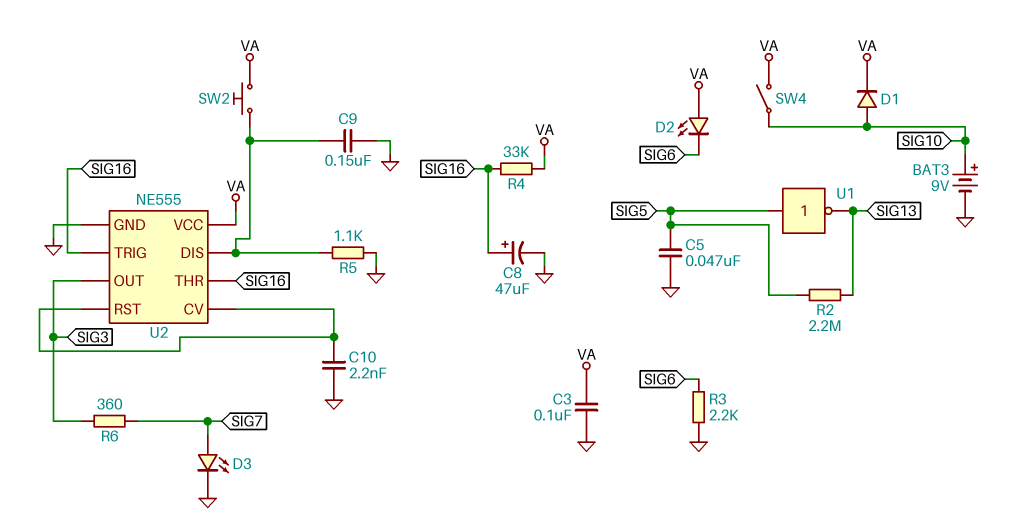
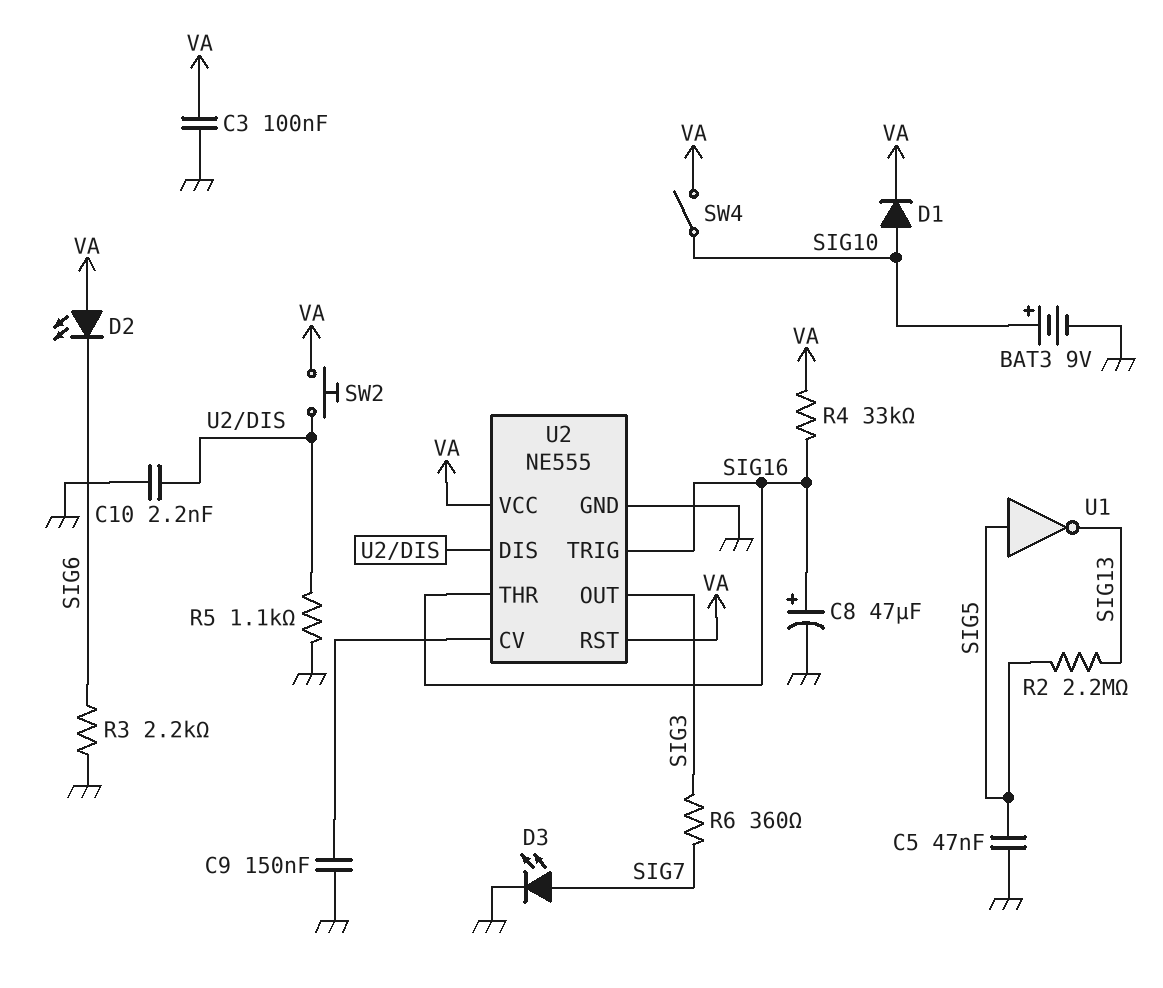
C9: 150nF (GND, U2/DIS) -> 150nF (GND, U2/CV)
C10: 2.2nF (GND, U2/CV) -> 2.2nF (GND, U2/DIS)
U2 pin RST: U2/CV -> VA

